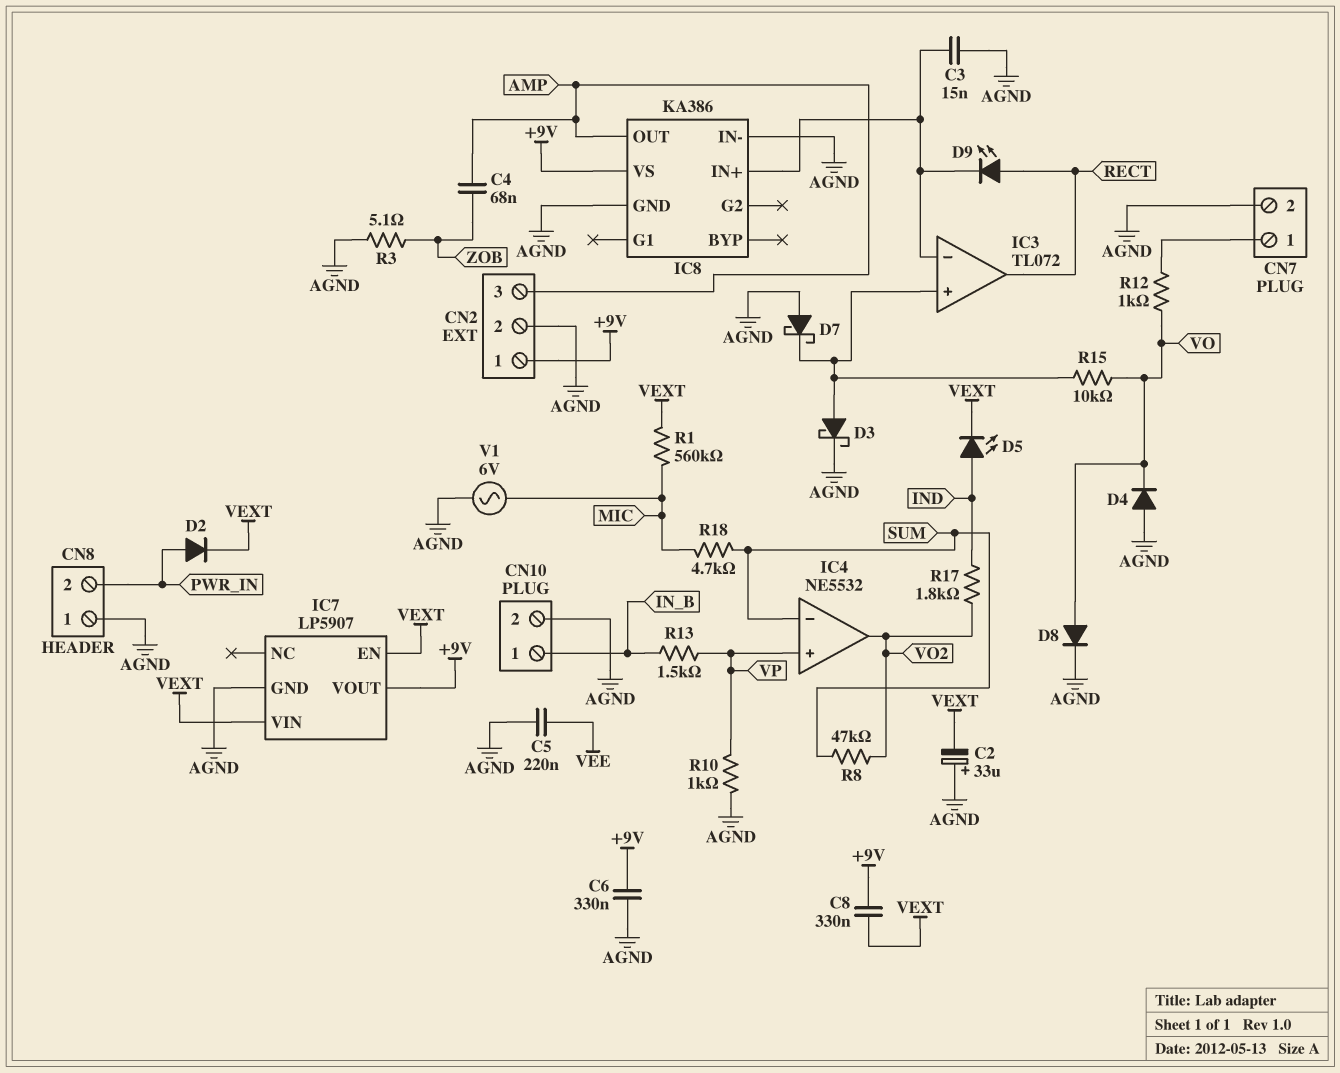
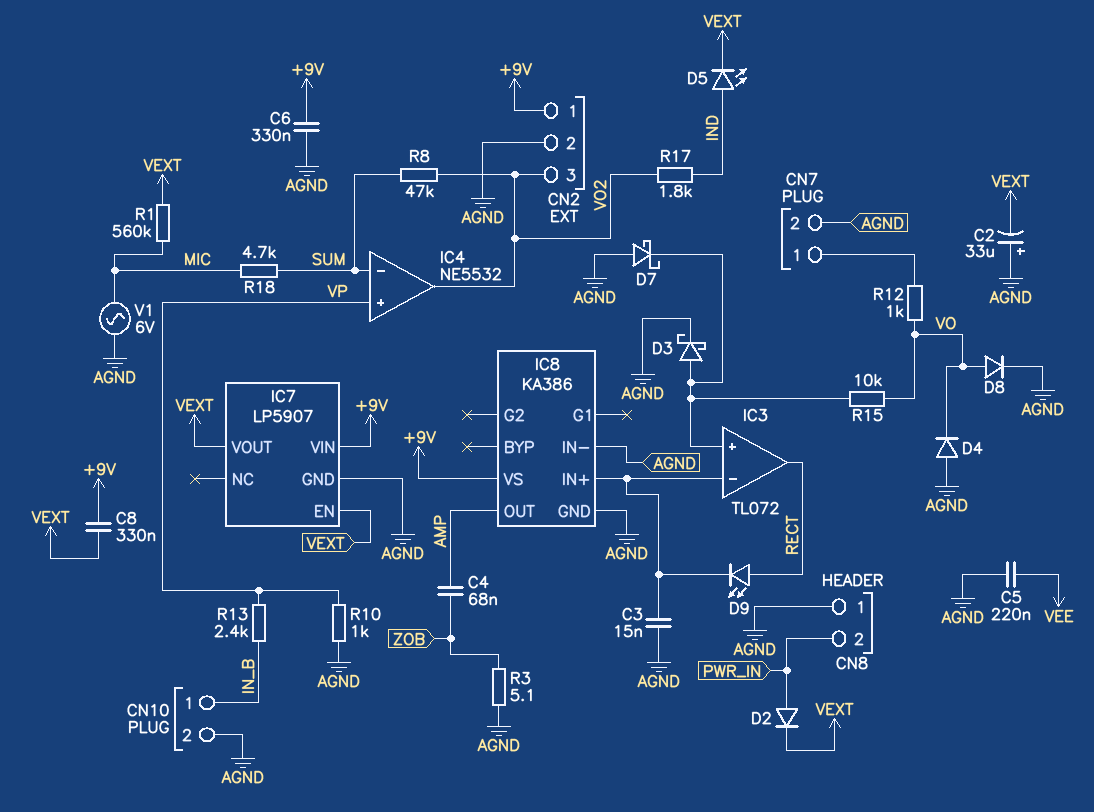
CN2 pin 3: AMP -> VO2
IC7 pin VIN: VEXT -> +9V
IC7 pin VOUT: +9V -> VEXT
R13: 1.5k (IN_B, VP) -> 2.4k (IN_B, VP)

